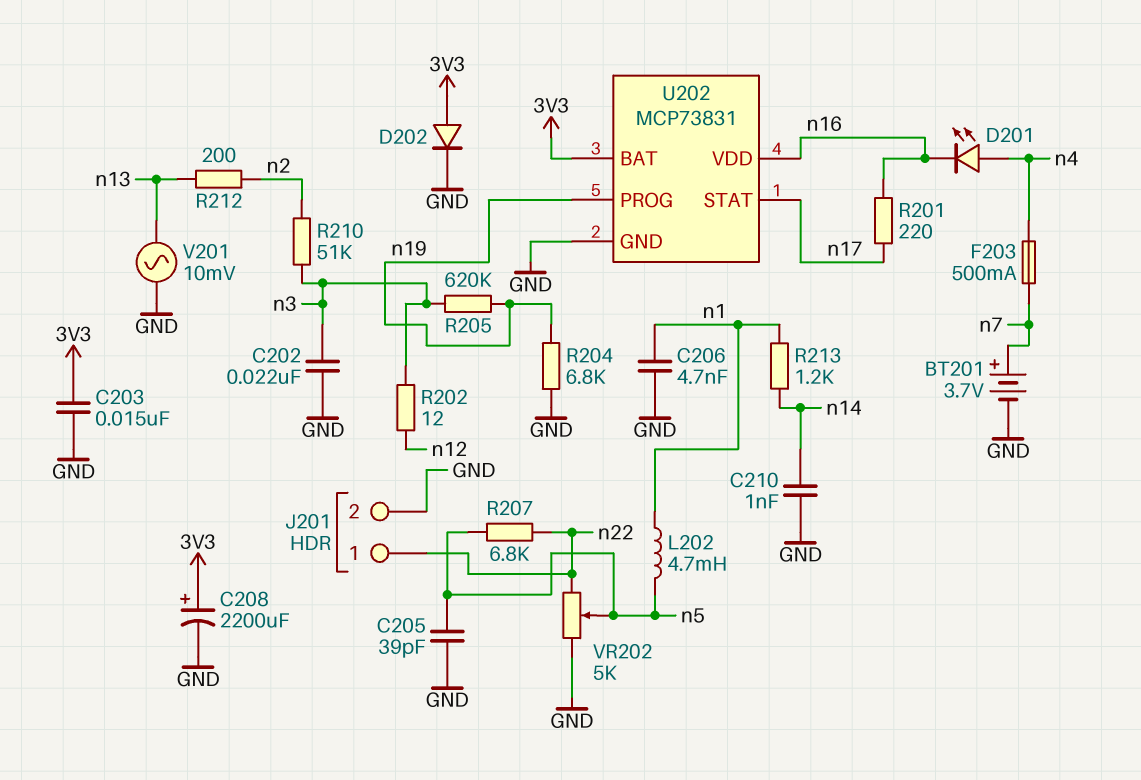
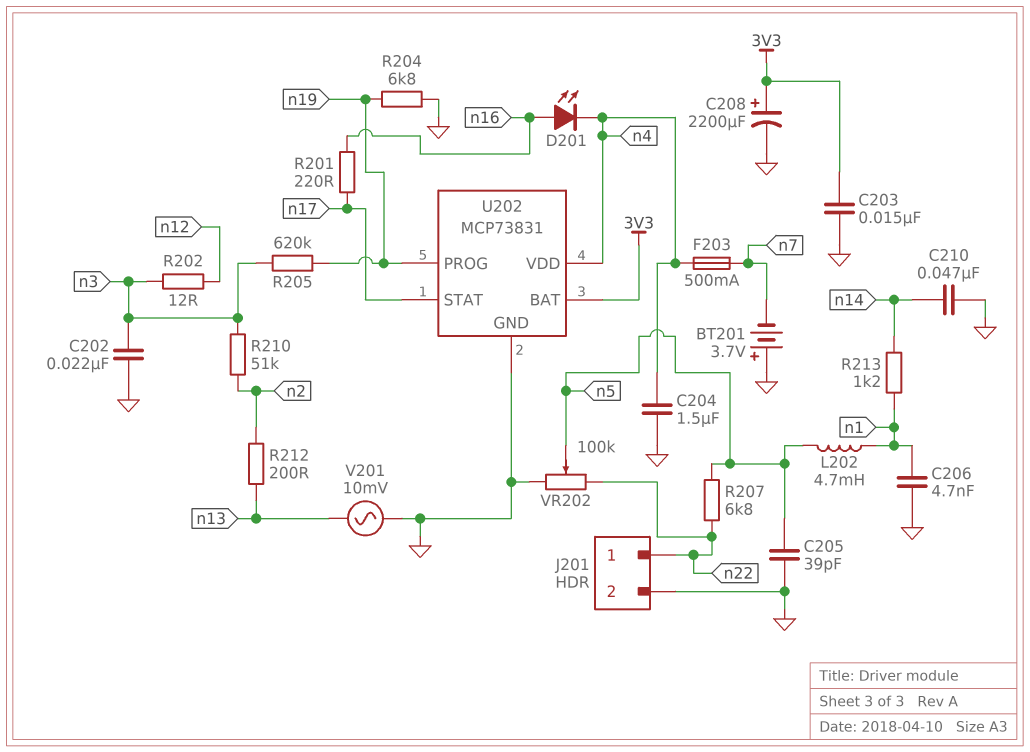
BT201: 3.7V (plus n7, minus GND) -> 3.7V (plus GND, minus n7)
C204: none -> 1.5uF (GND, n4)
C210: 1nF (GND, n14) -> 47nF (GND, n14)
D201: LED (A n4, K n16) -> LED (A n16, K n4)
D202: diode (A 3V3, K GND) -> none
U202 pin VDD: n16 -> n4
VR202: 5k (GND, n22, wiper n5) -> 100k (GND, n22, wiper n5)

